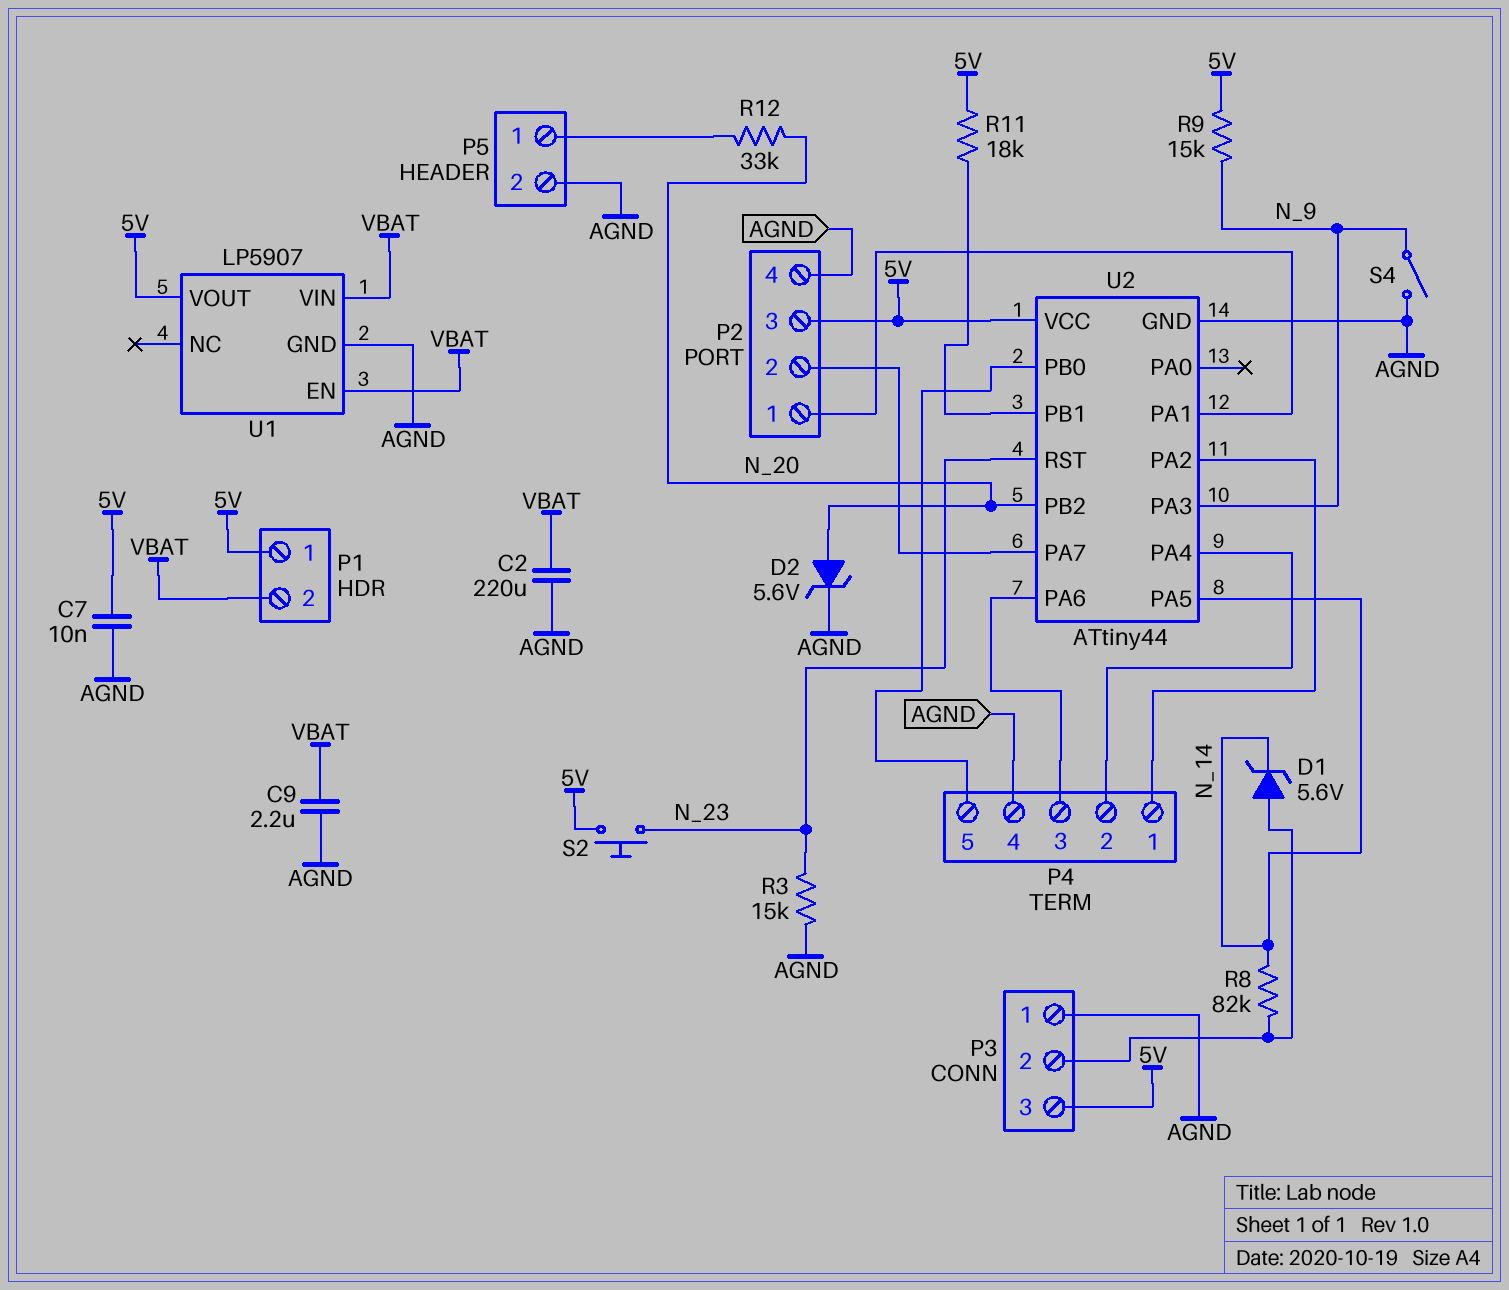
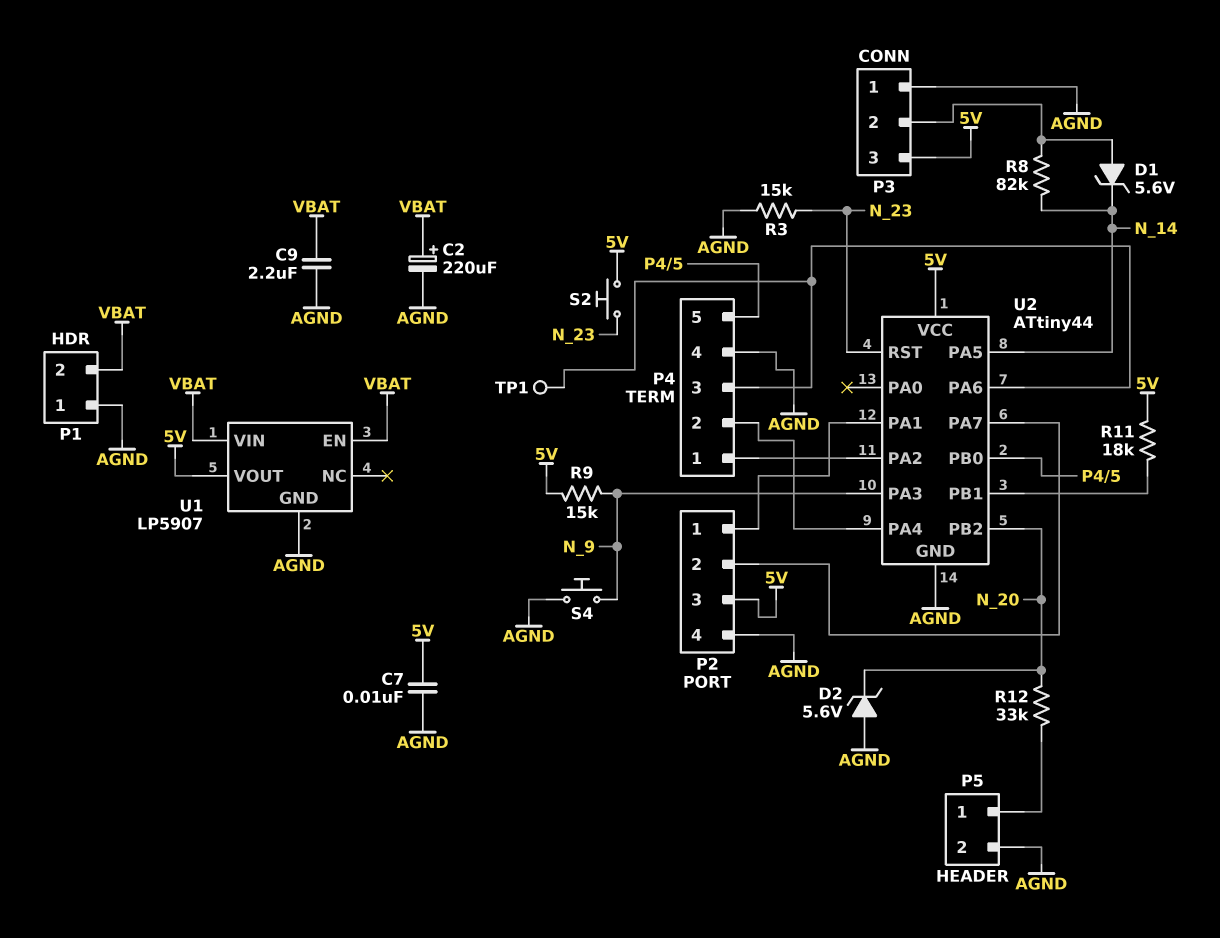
C2: 220uF (AGND, VBAT) -> 220uF (plus VBAT, minus AGND)
D2: zener 5.6V (A N_20, K AGND) -> zener 5.6V (A AGND, K N_20)
P1 pin 1: 5V -> AGND
S4: switch (AGND, N_9) -> button (AGND, N_9)
TP1: none -> test point (P4/3)

